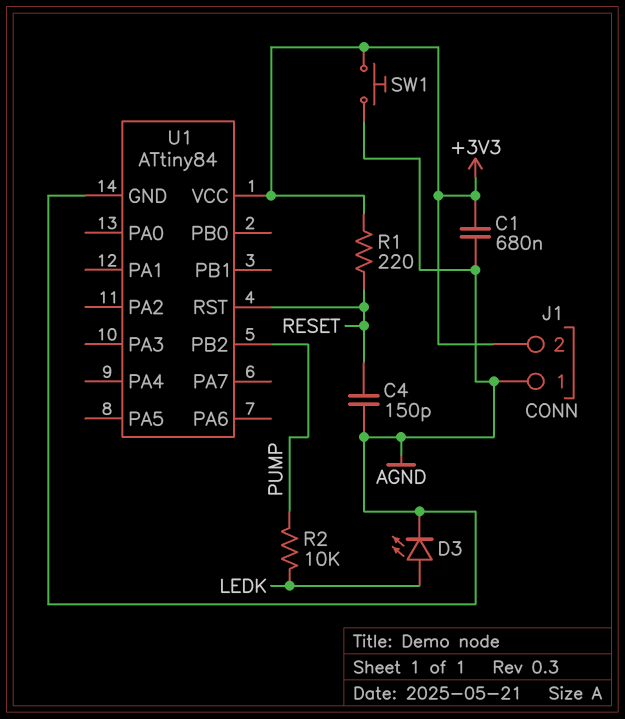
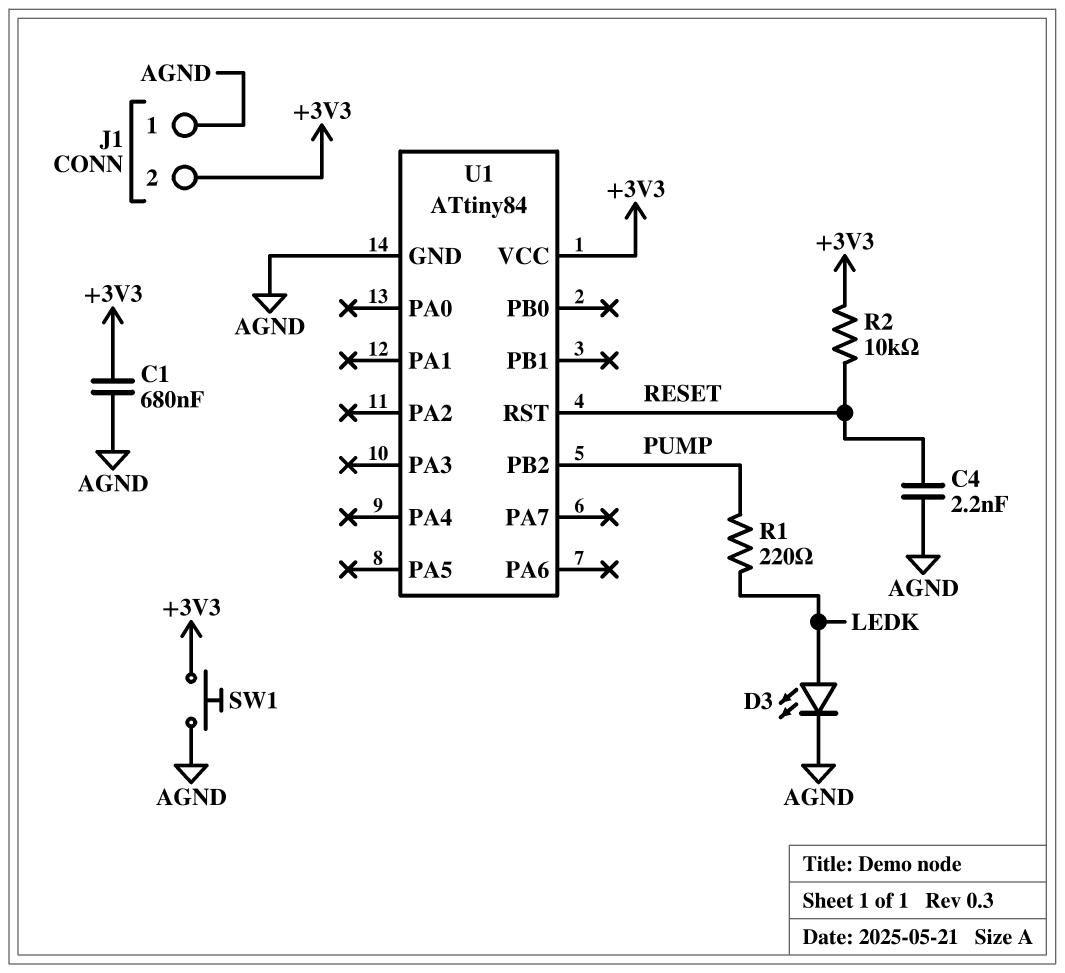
C4: 150pF (AGND, RESET) -> 2.2nF (AGND, RESET)
R1: 220 (+3V3, RESET) -> 220 (LEDK, PUMP)
R2: 10k (LEDK, PUMP) -> 10k (+3V3, RESET)

